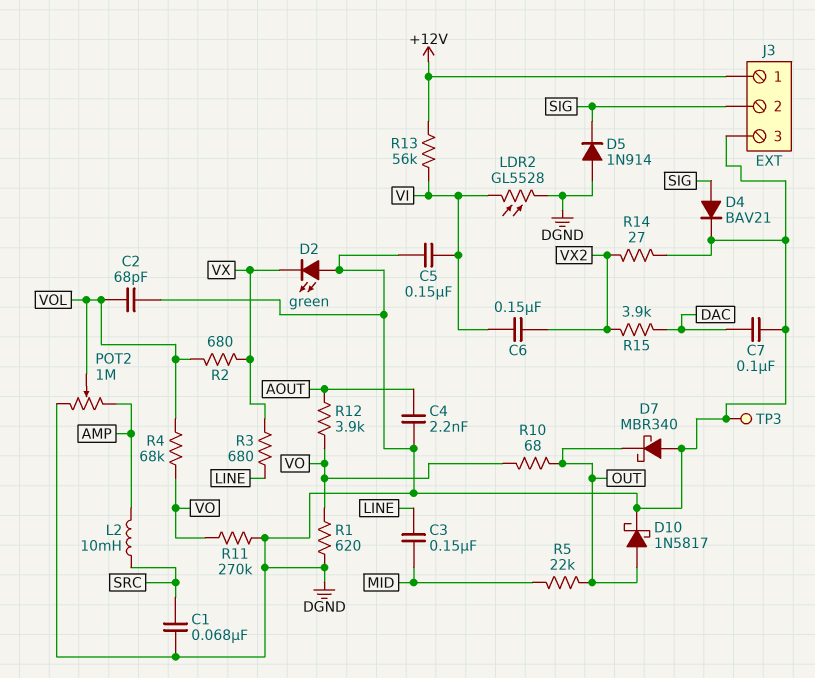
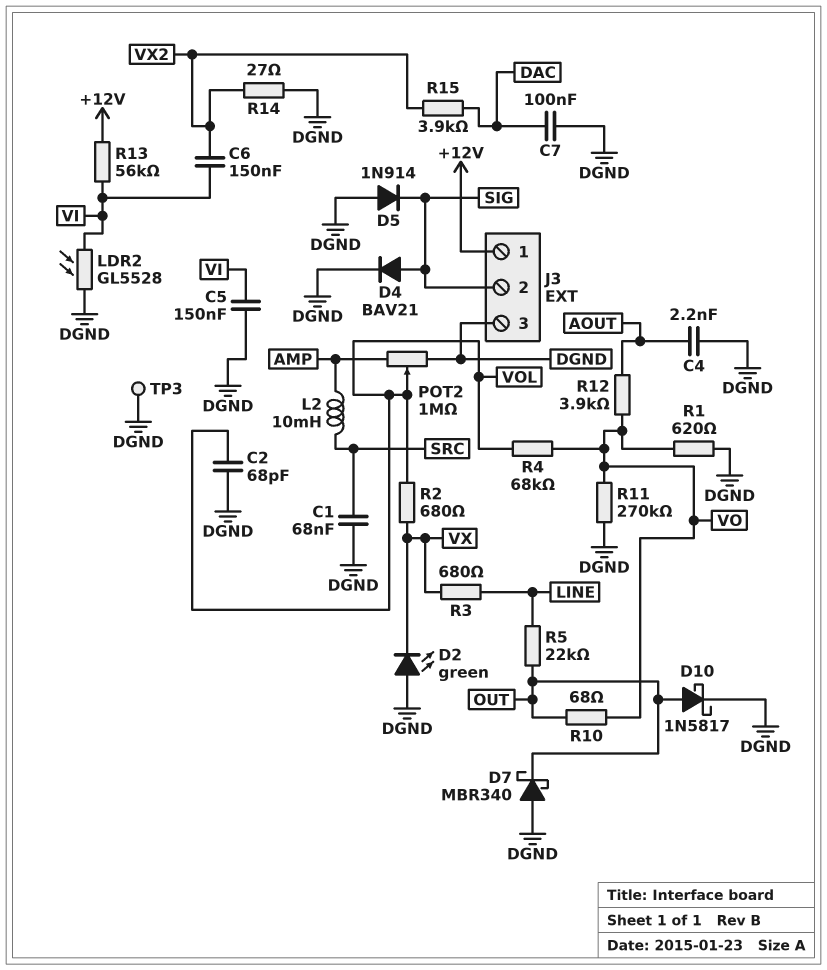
C3: 150nF (LINE, MID) -> none
R5: 22k (MID, OUT) -> 22k (LINE, OUT)

